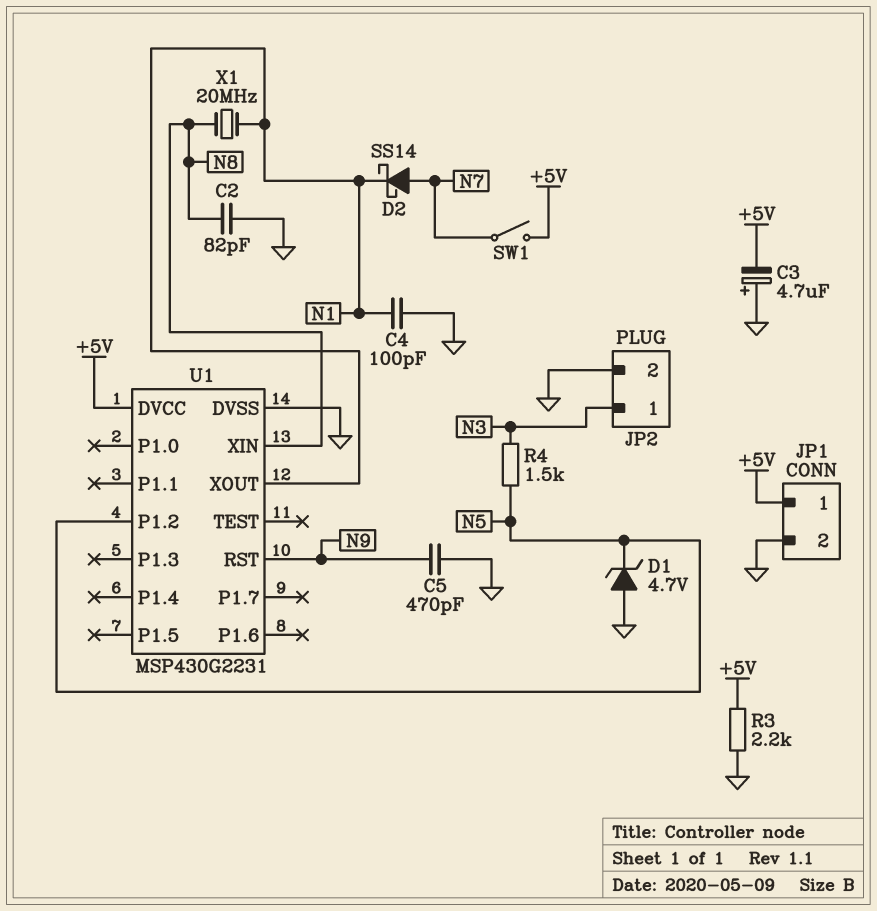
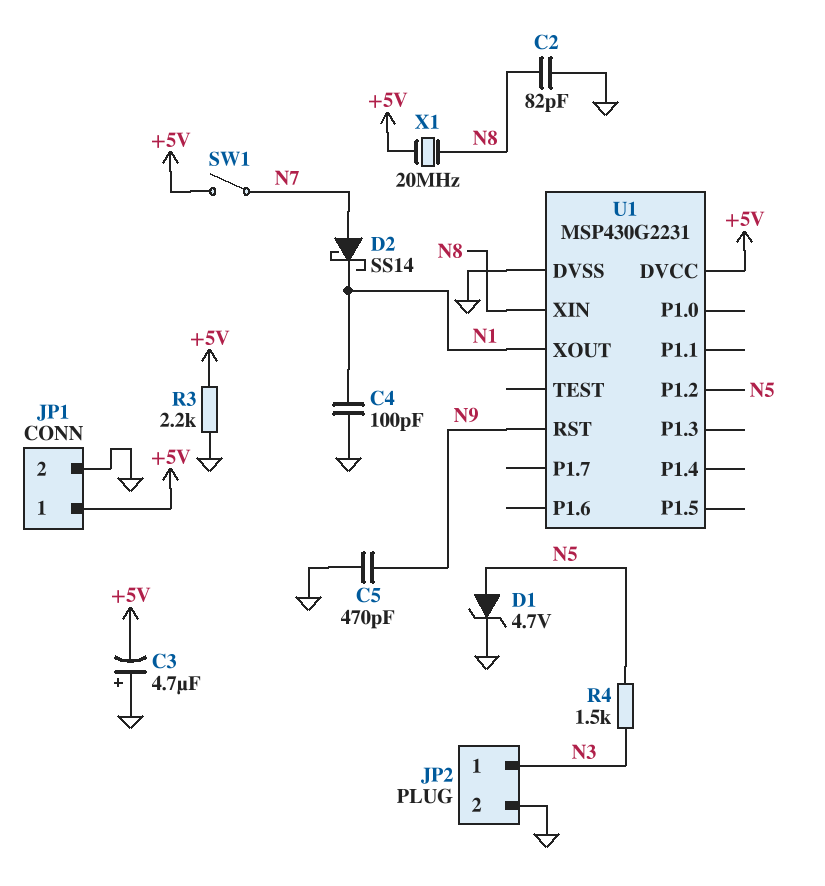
D1: zener 4.7V (A GND, K N5) -> zener 4.7V (A N5, K GND)
X1: 20MHz (N1, N8) -> 20MHz (+5V, N8)

